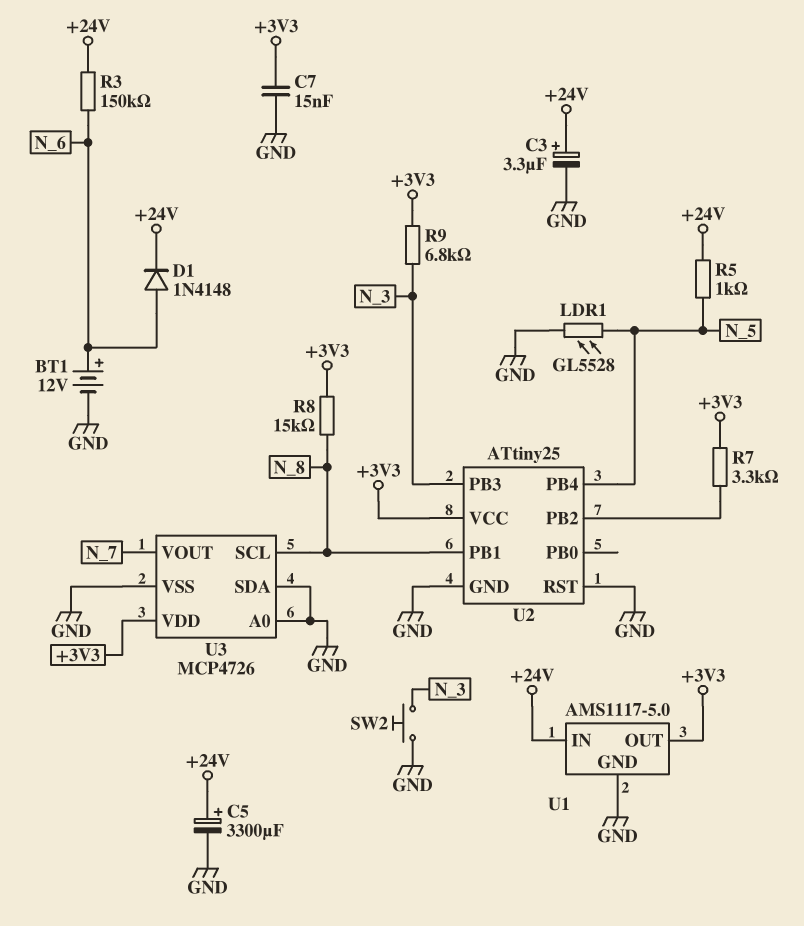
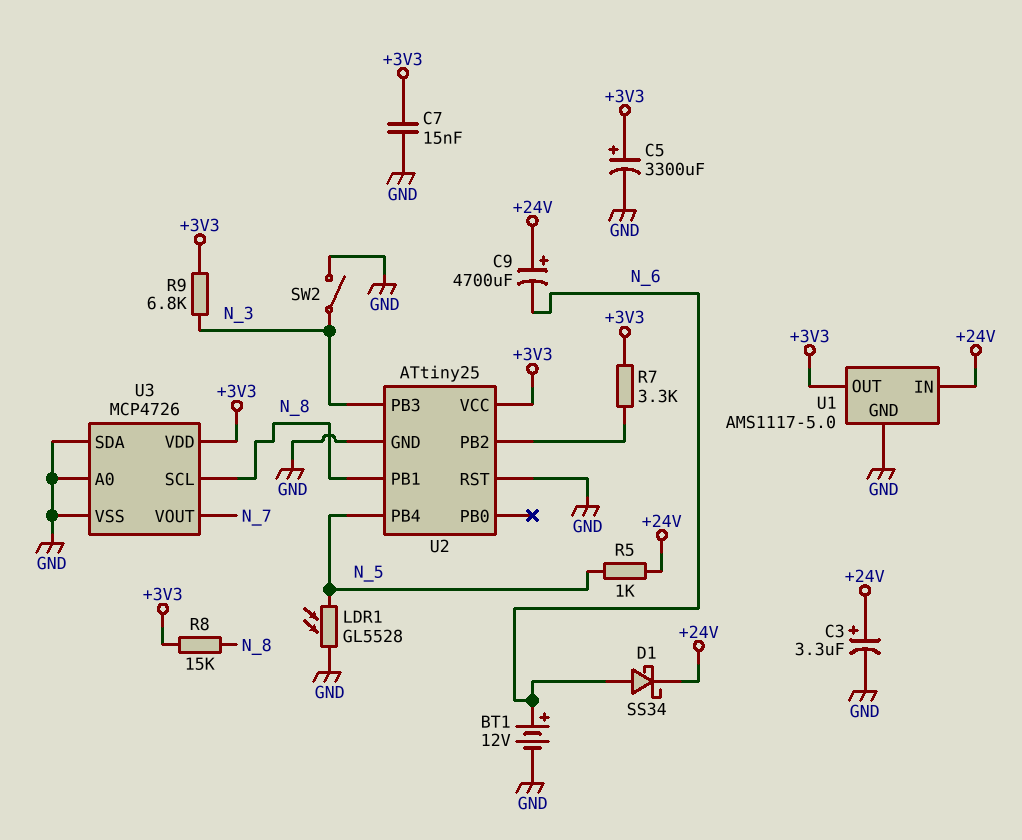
C5: 3300uF (plus +24V, minus GND) -> 3300uF (plus +3V3, minus GND)
C9: none -> 4700uF (plus +24V, minus N_6)
D1: diode 1N4148 (A N_6, K +24V) -> schottky SS34 (A N_6, K +24V)
R3: 150k (+24V, N_6) -> none
SW2: button (GND, N_3) -> switch (GND, N_3)

